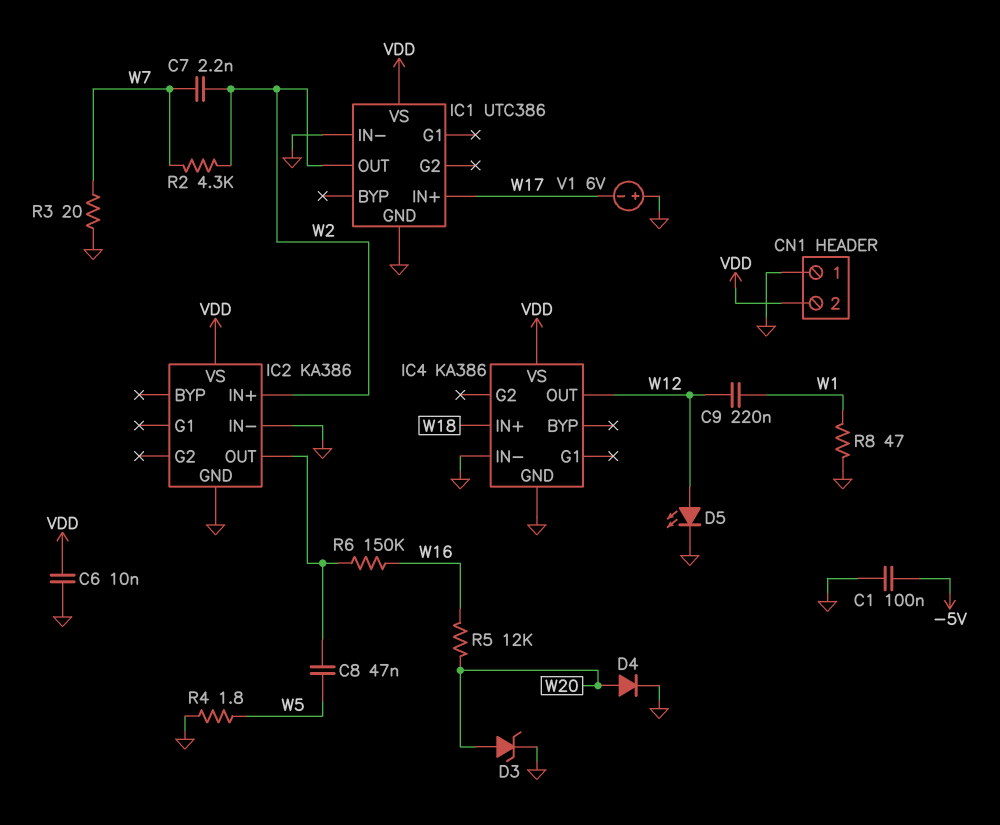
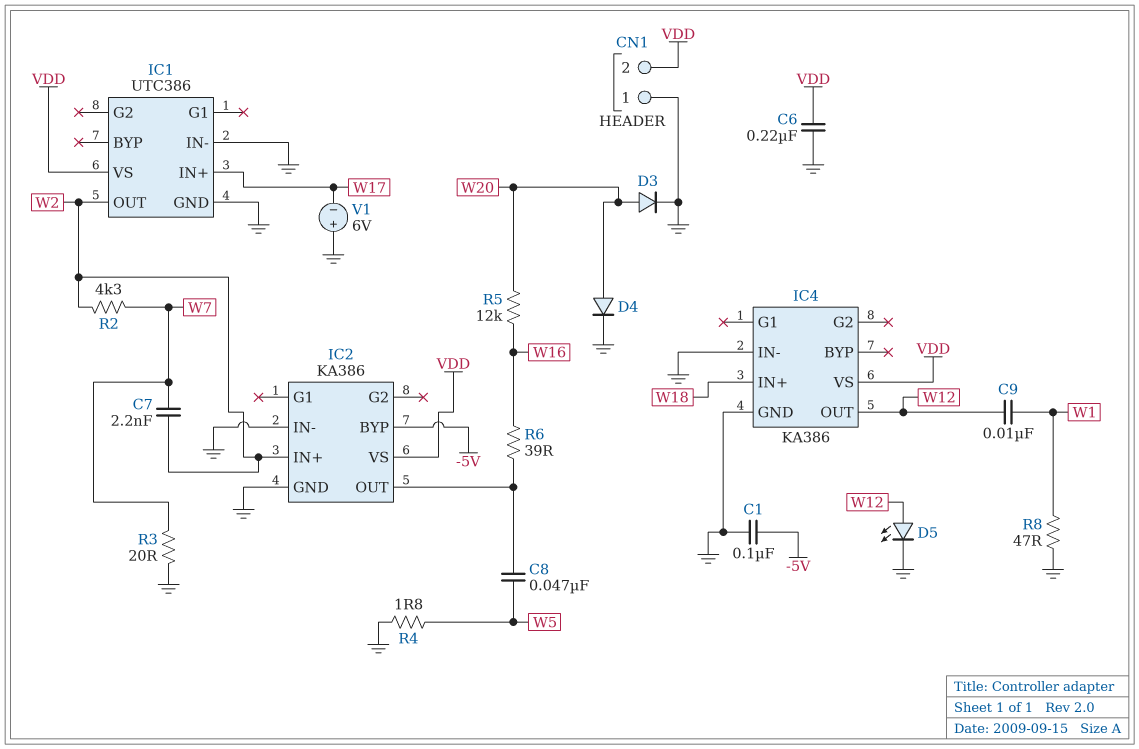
C6: 10nF (GND, VDD) -> 220nF (GND, VDD)
C9: 220nF (W1, W12) -> 10nF (W1, W12)
D3: zener (A W20, K GND) -> diode (A W20, K GND)
IC2 pin BYP: none -> -5V
R6: 150k (IC2/OUT, W16) -> 39 (IC2/OUT, W16)

